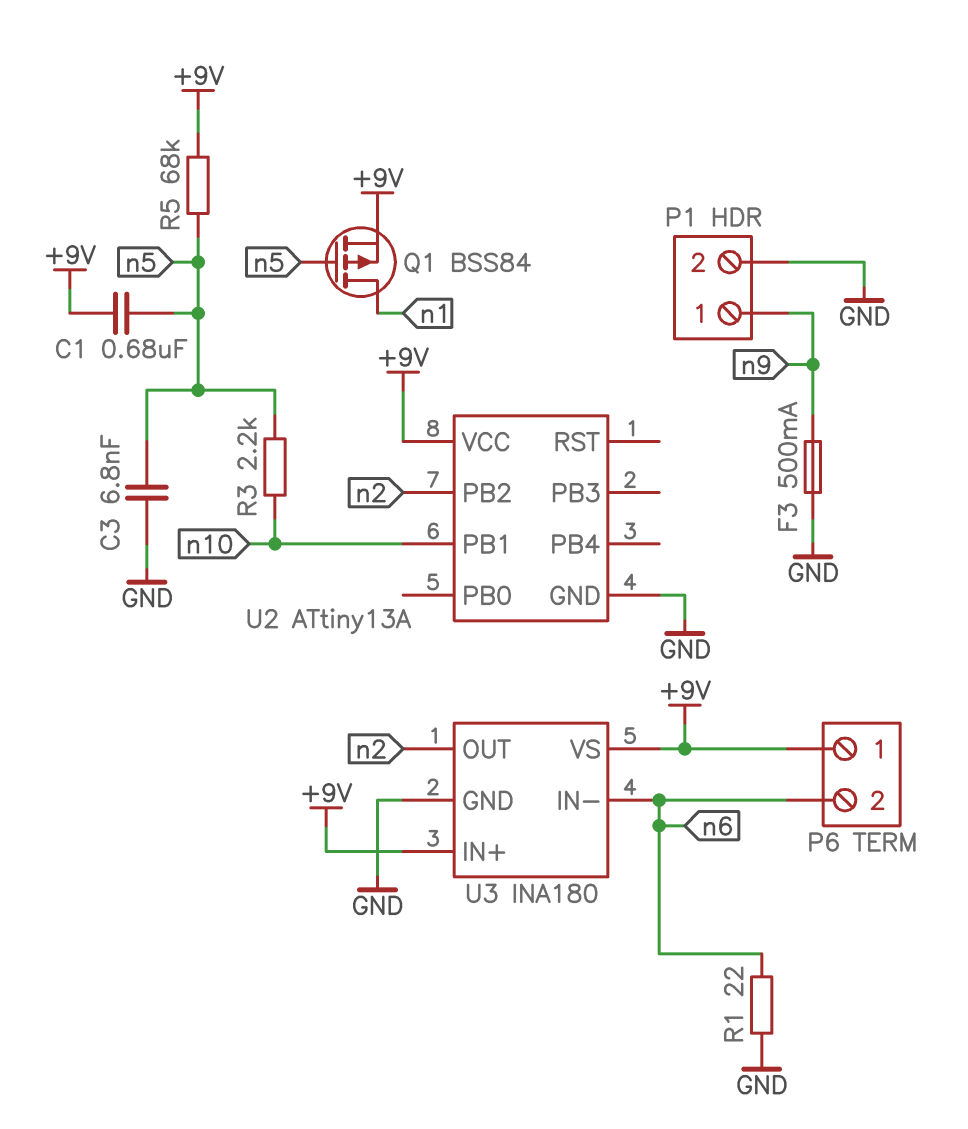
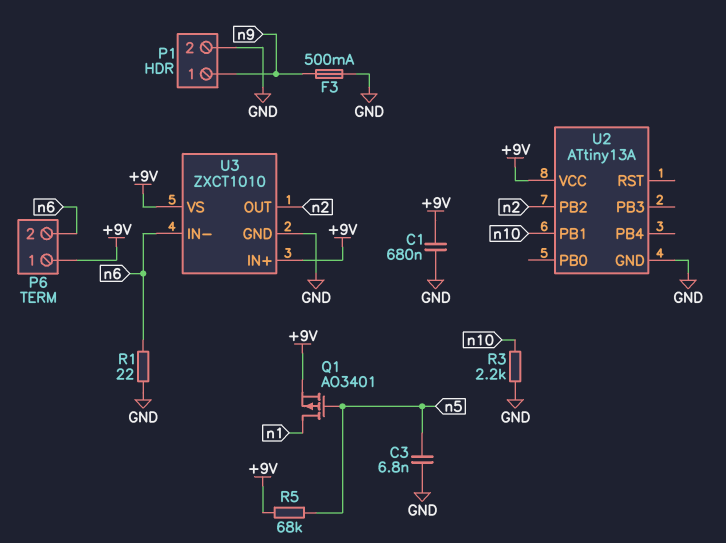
C1: 680nF (+9V, n5) -> 680nF (+9V, GND)
Q1: PMOS BSS84 (G n5, D n1, S +9V) -> PMOS AO3401 (G n5, D n1, S +9V)
R3: 2.2k (n5, n10) -> 2.2k (GND, n10)
U3: INA180 -> ZXCT1010

